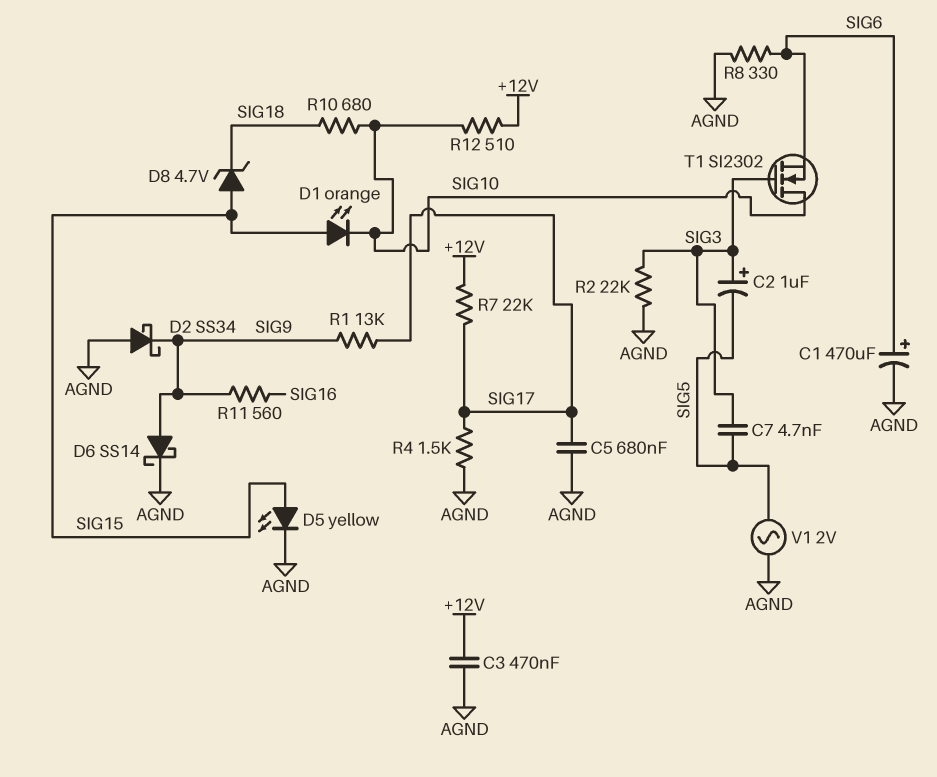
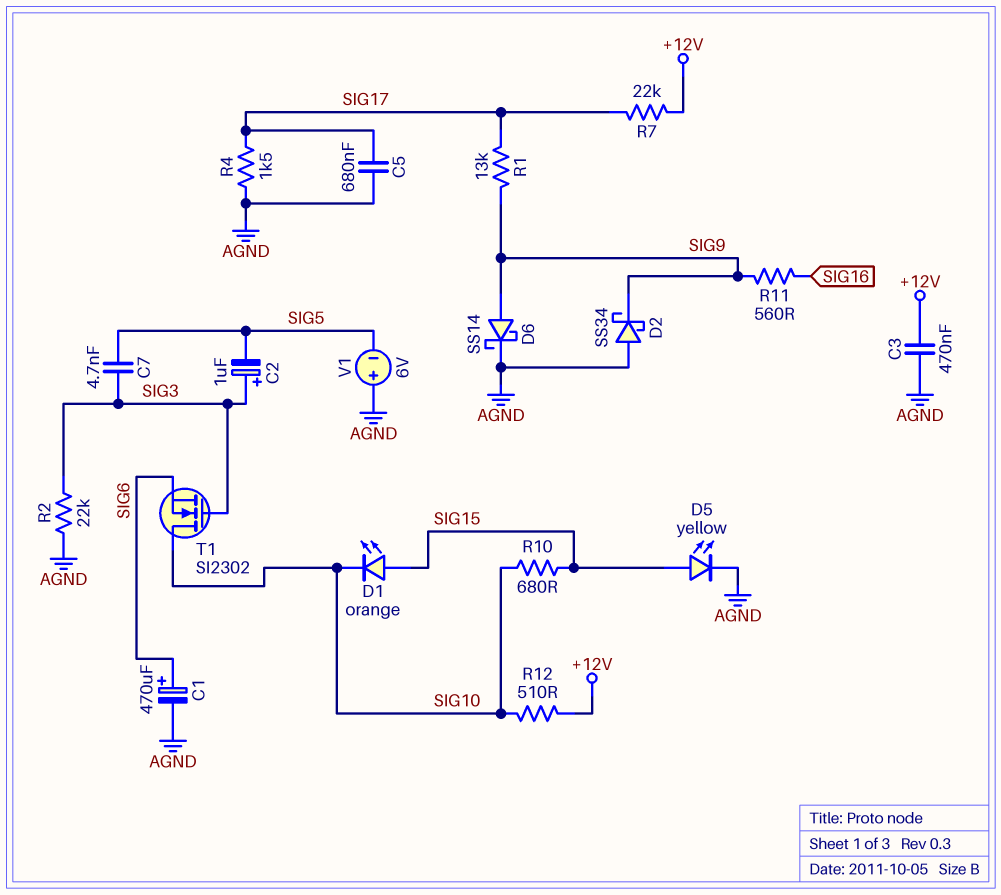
D8: zener 4.7V (A SIG15, K SIG18) -> none
R8: 330 (AGND, SIG6) -> none
R10: 680 (SIG10, SIG18) -> 680 (SIG10, SIG15)
V1: AC 2V (AGND, SIG5) -> 6V (plus AGND, minus SIG5)

